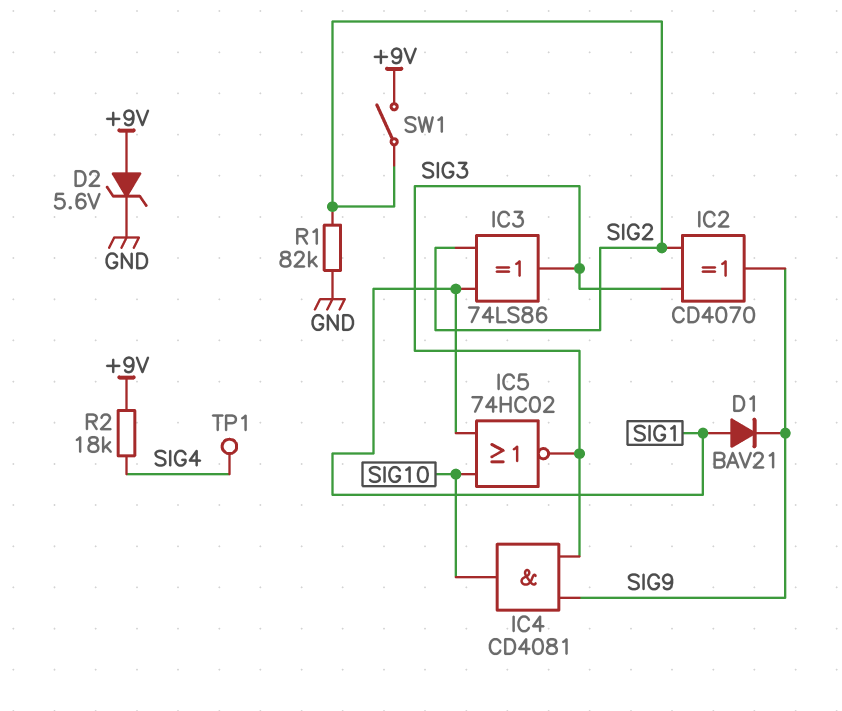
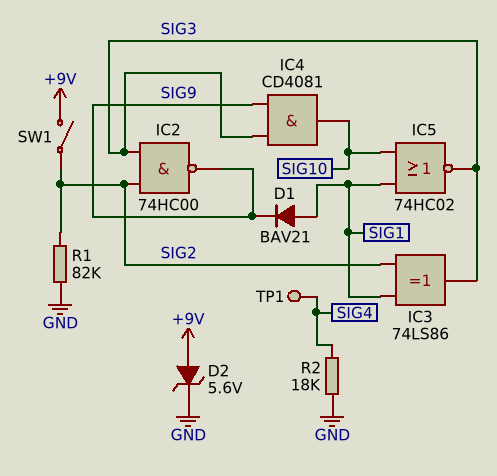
IC2: XOR CD4070 (in SIG2, in SIG3, out SIG9) -> NAND 74HC00 (in SIG2, in SIG3, out SIG9)
R2: 18k (+9V, SIG4) -> 18k (GND, SIG4)

